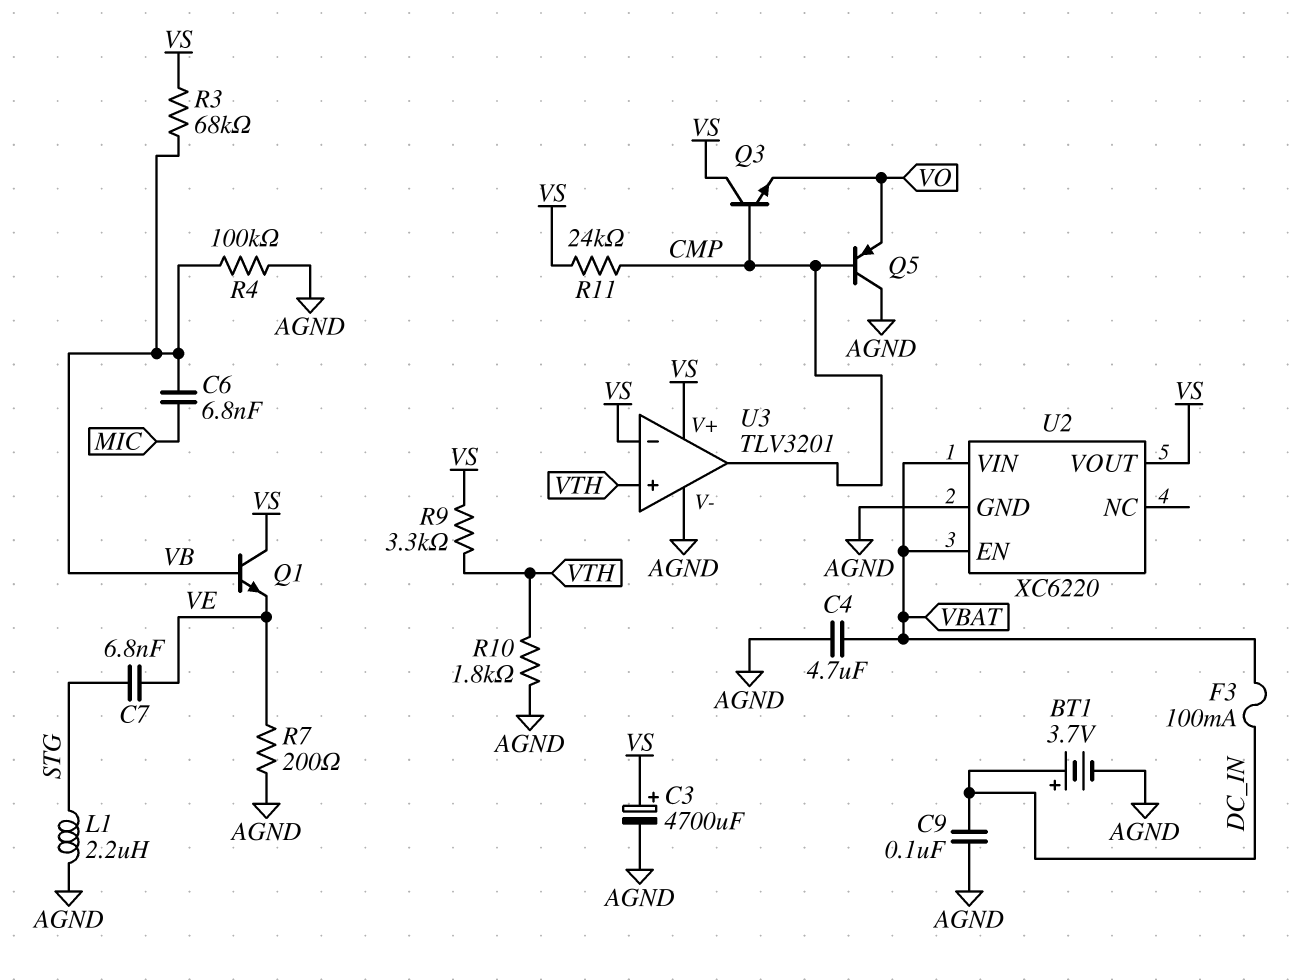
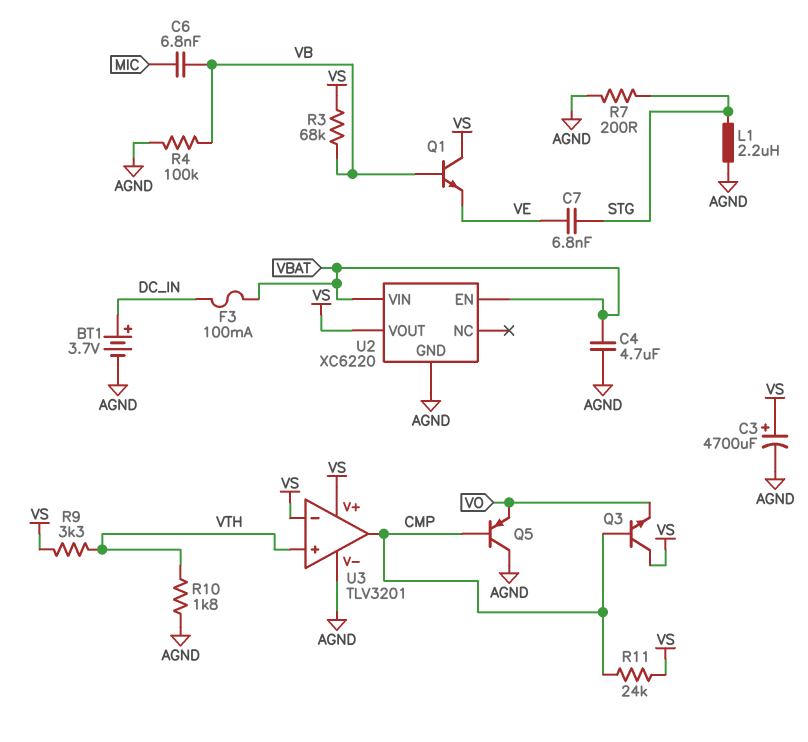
C9: 100nF (AGND, DC_IN) -> none
R7: 200 (AGND, VE) -> 200 (AGND, STG)

